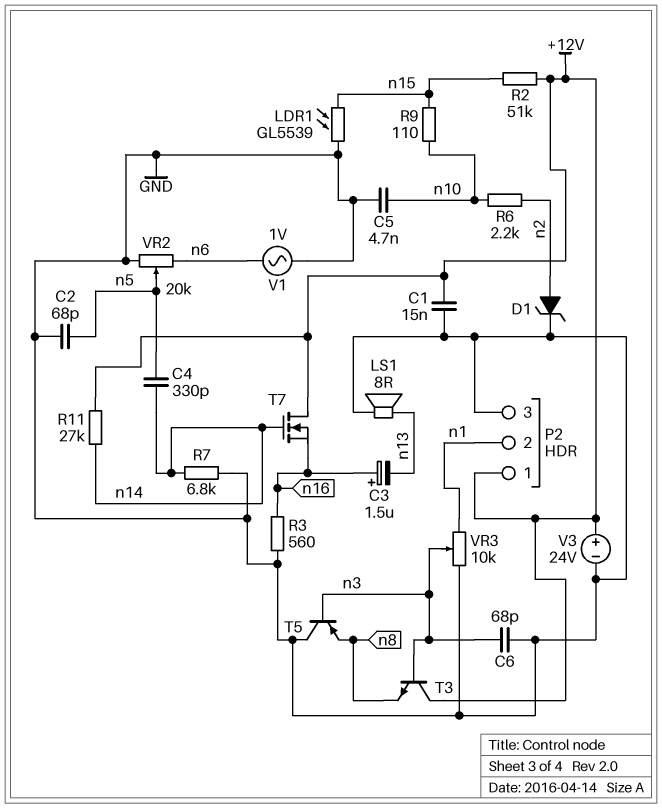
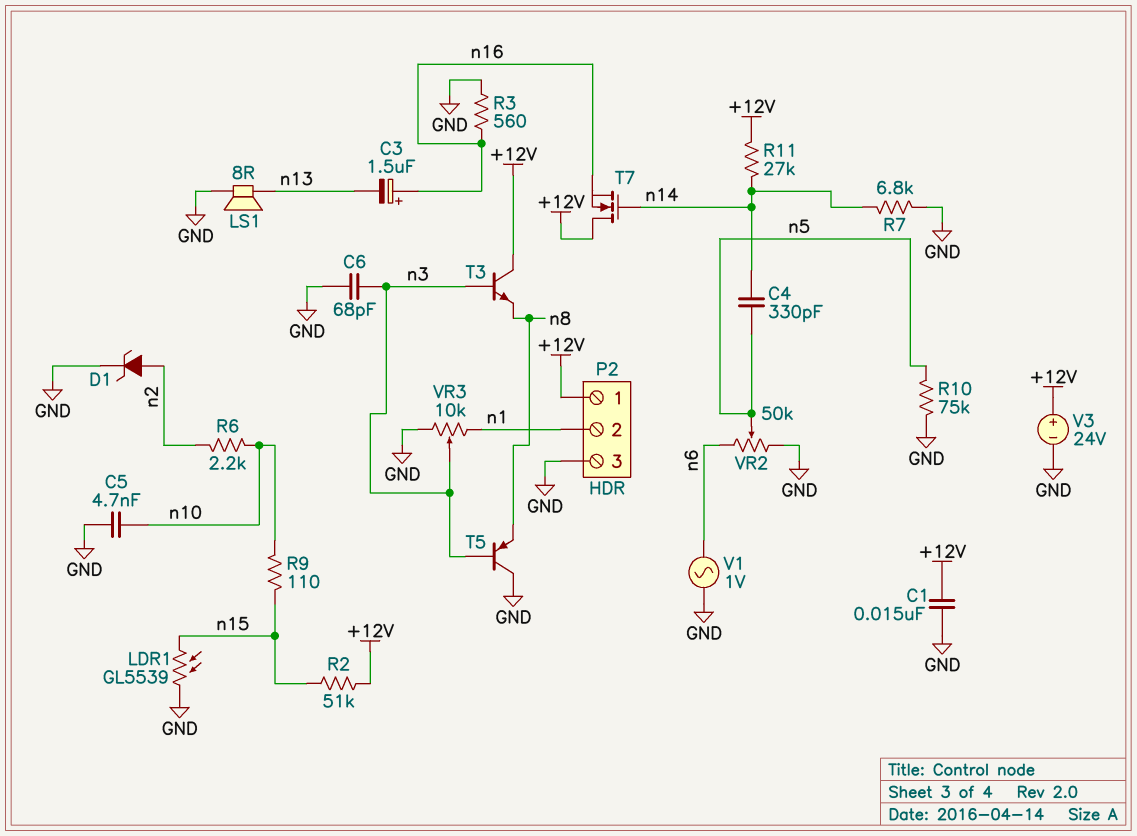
C2: 68pF (GND, n5) -> none
R10: none -> 75k (GND, n5)
VR2: 20k (GND, n6, wiper n5) -> 50k (GND, n6, wiper n5)

